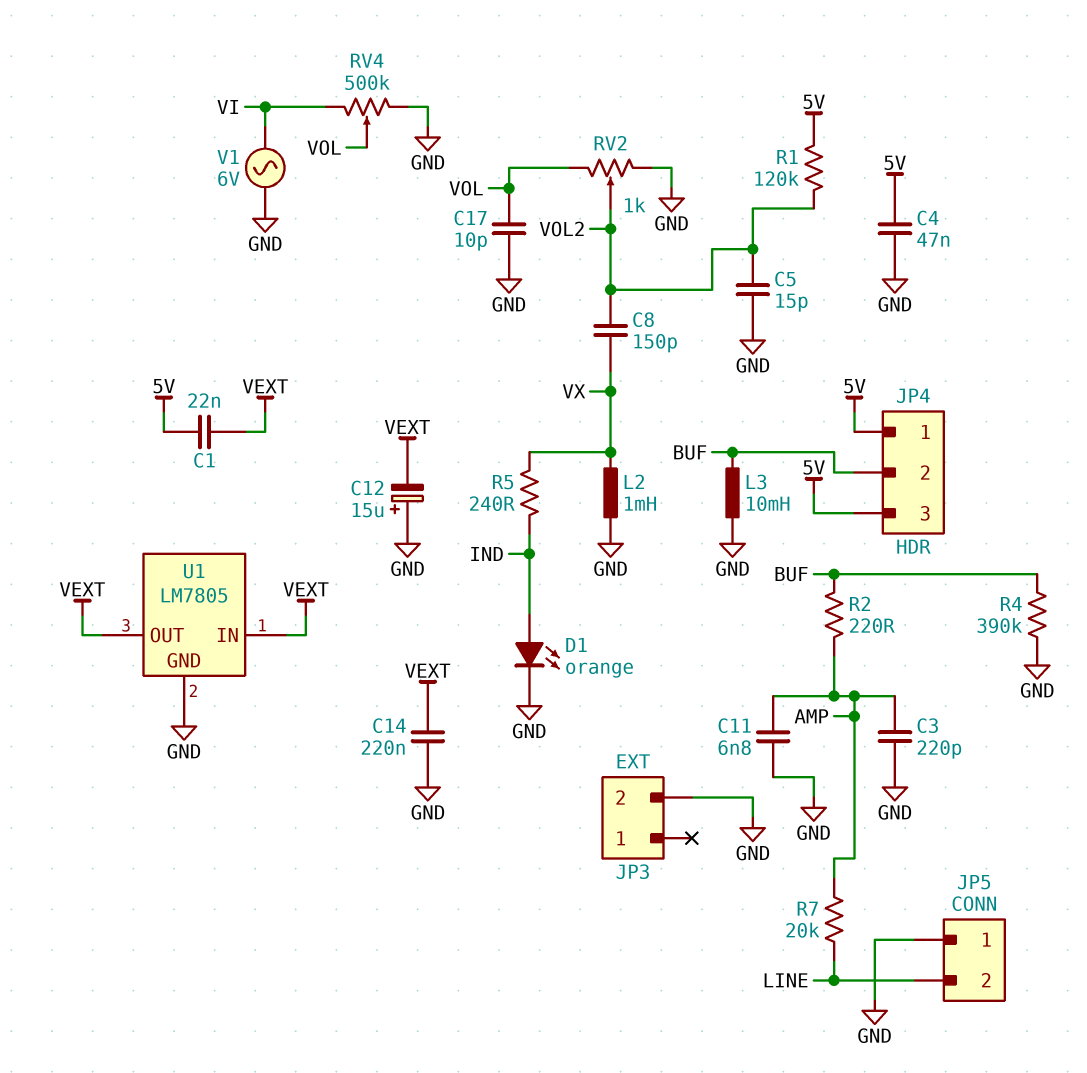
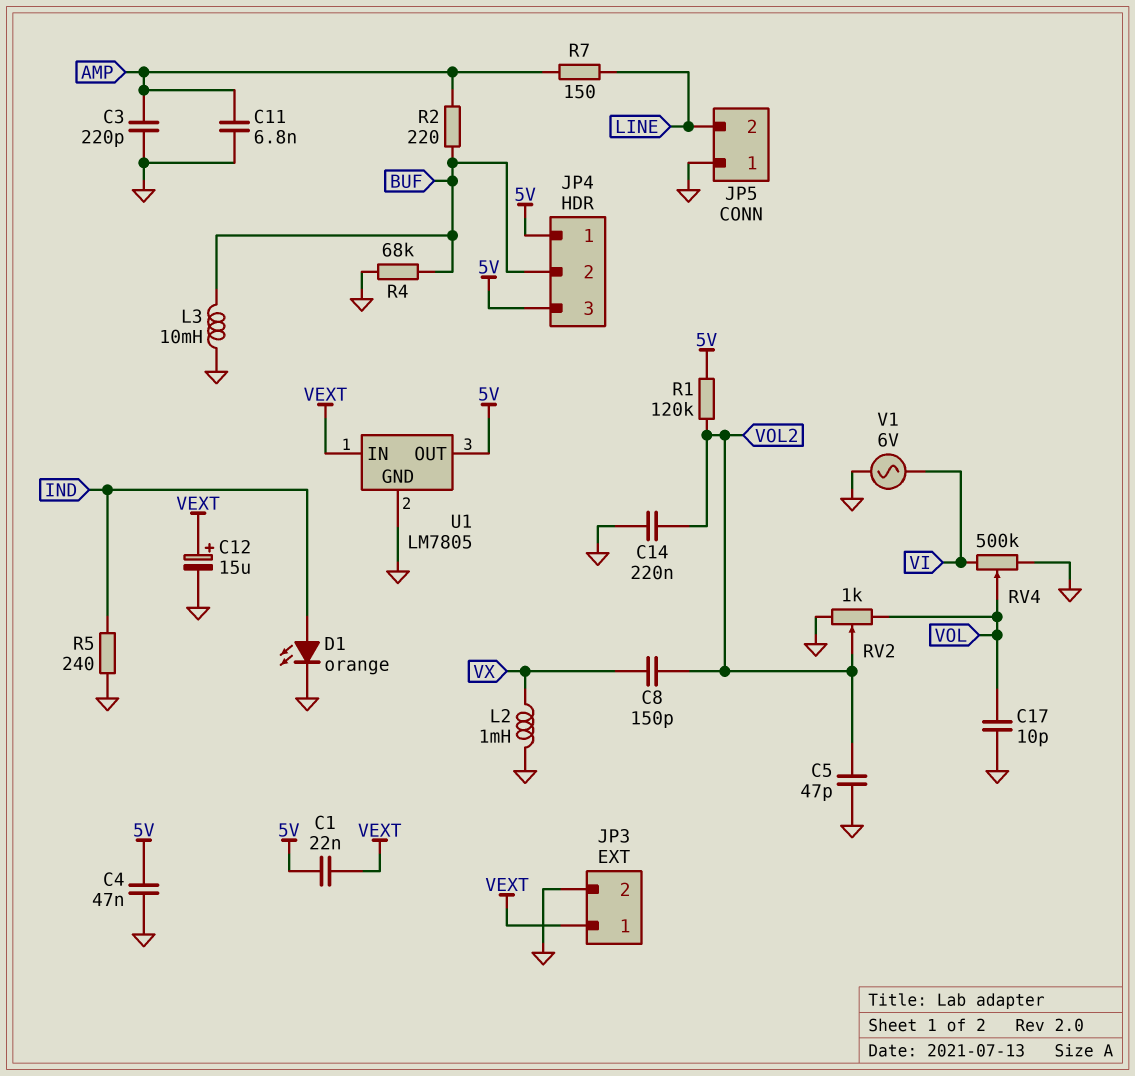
C5: 15pF (GND, VOL2) -> 47pF (GND, VOL2)
C12: 15uF (plus GND, minus VEXT) -> 15uF (plus VEXT, minus GND)
C14: 220nF (GND, VEXT) -> 220nF (GND, VOL2)
JP3 pin 1: none -> VEXT
R4: 390k (BUF, GND) -> 68k (BUF, GND)
R5: 240 (IND, VX) -> 240 (GND, IND)
R7: 20k (AMP, LINE) -> 150 (AMP, LINE)
U1 pin OUT: VEXT -> 5V

